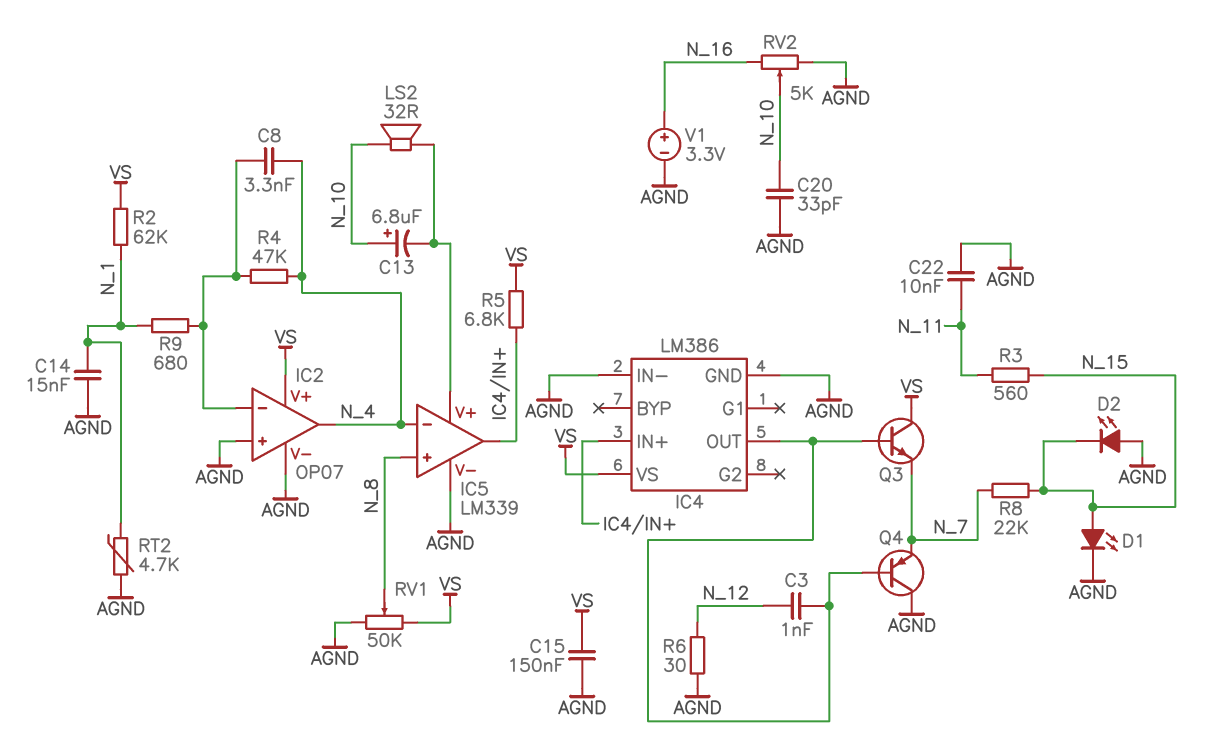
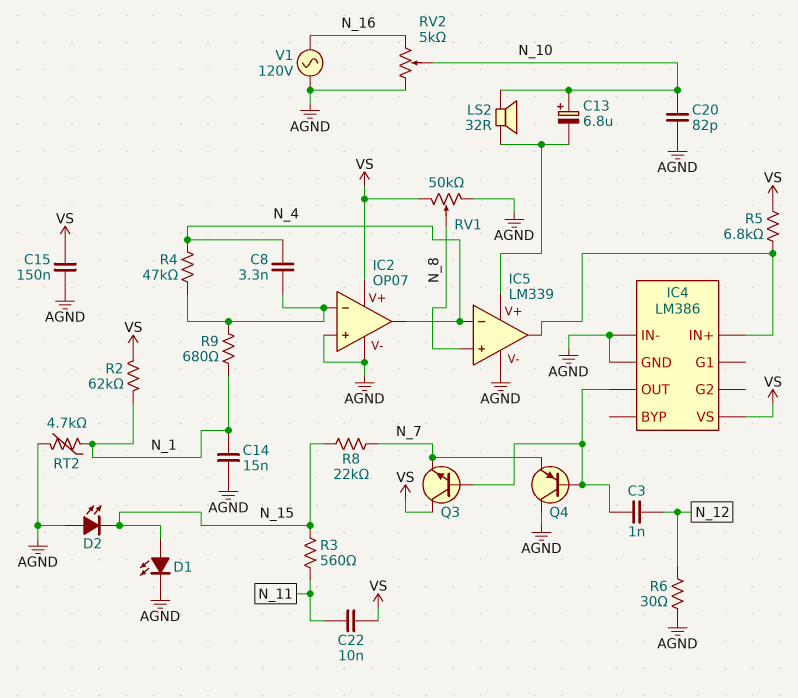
C20: 33pF (AGND, N_10) -> 82pF (AGND, N_10)
C22: 10nF (AGND, N_11) -> 10nF (N_11, VS)
V1: 3.3V (plus N_16, minus AGND) -> AC 120V (AGND, N_16)

